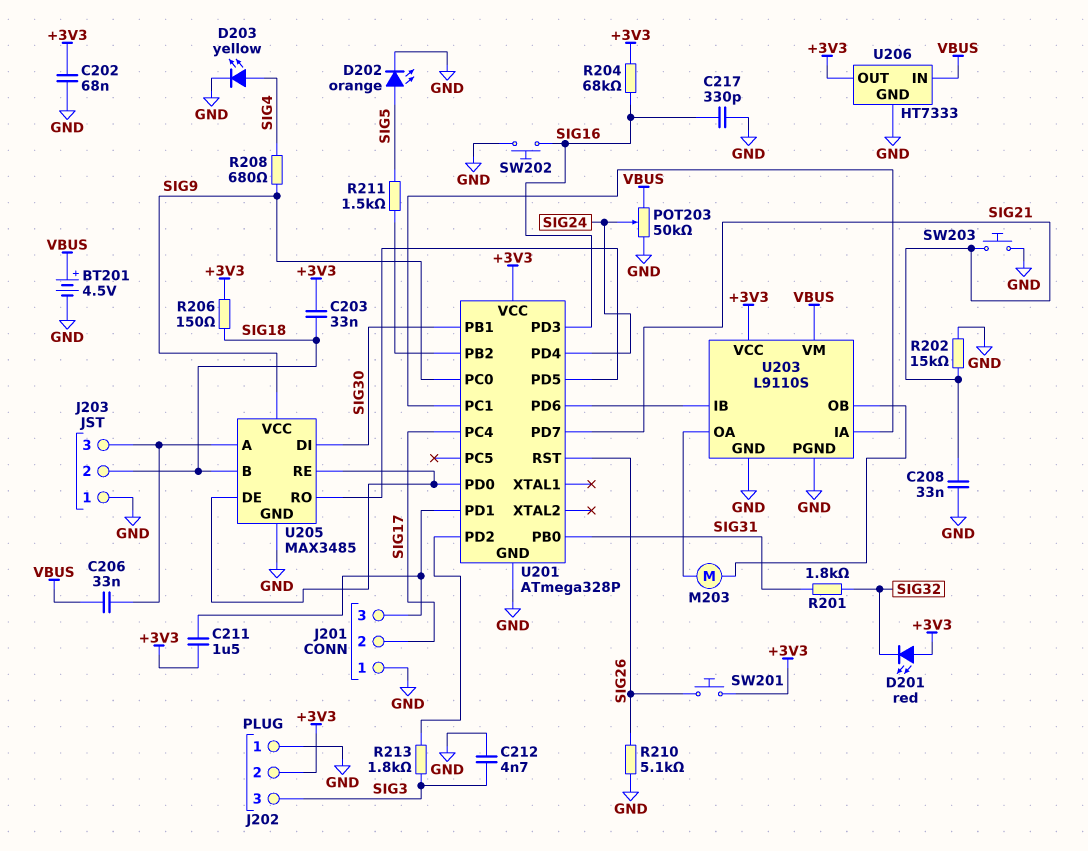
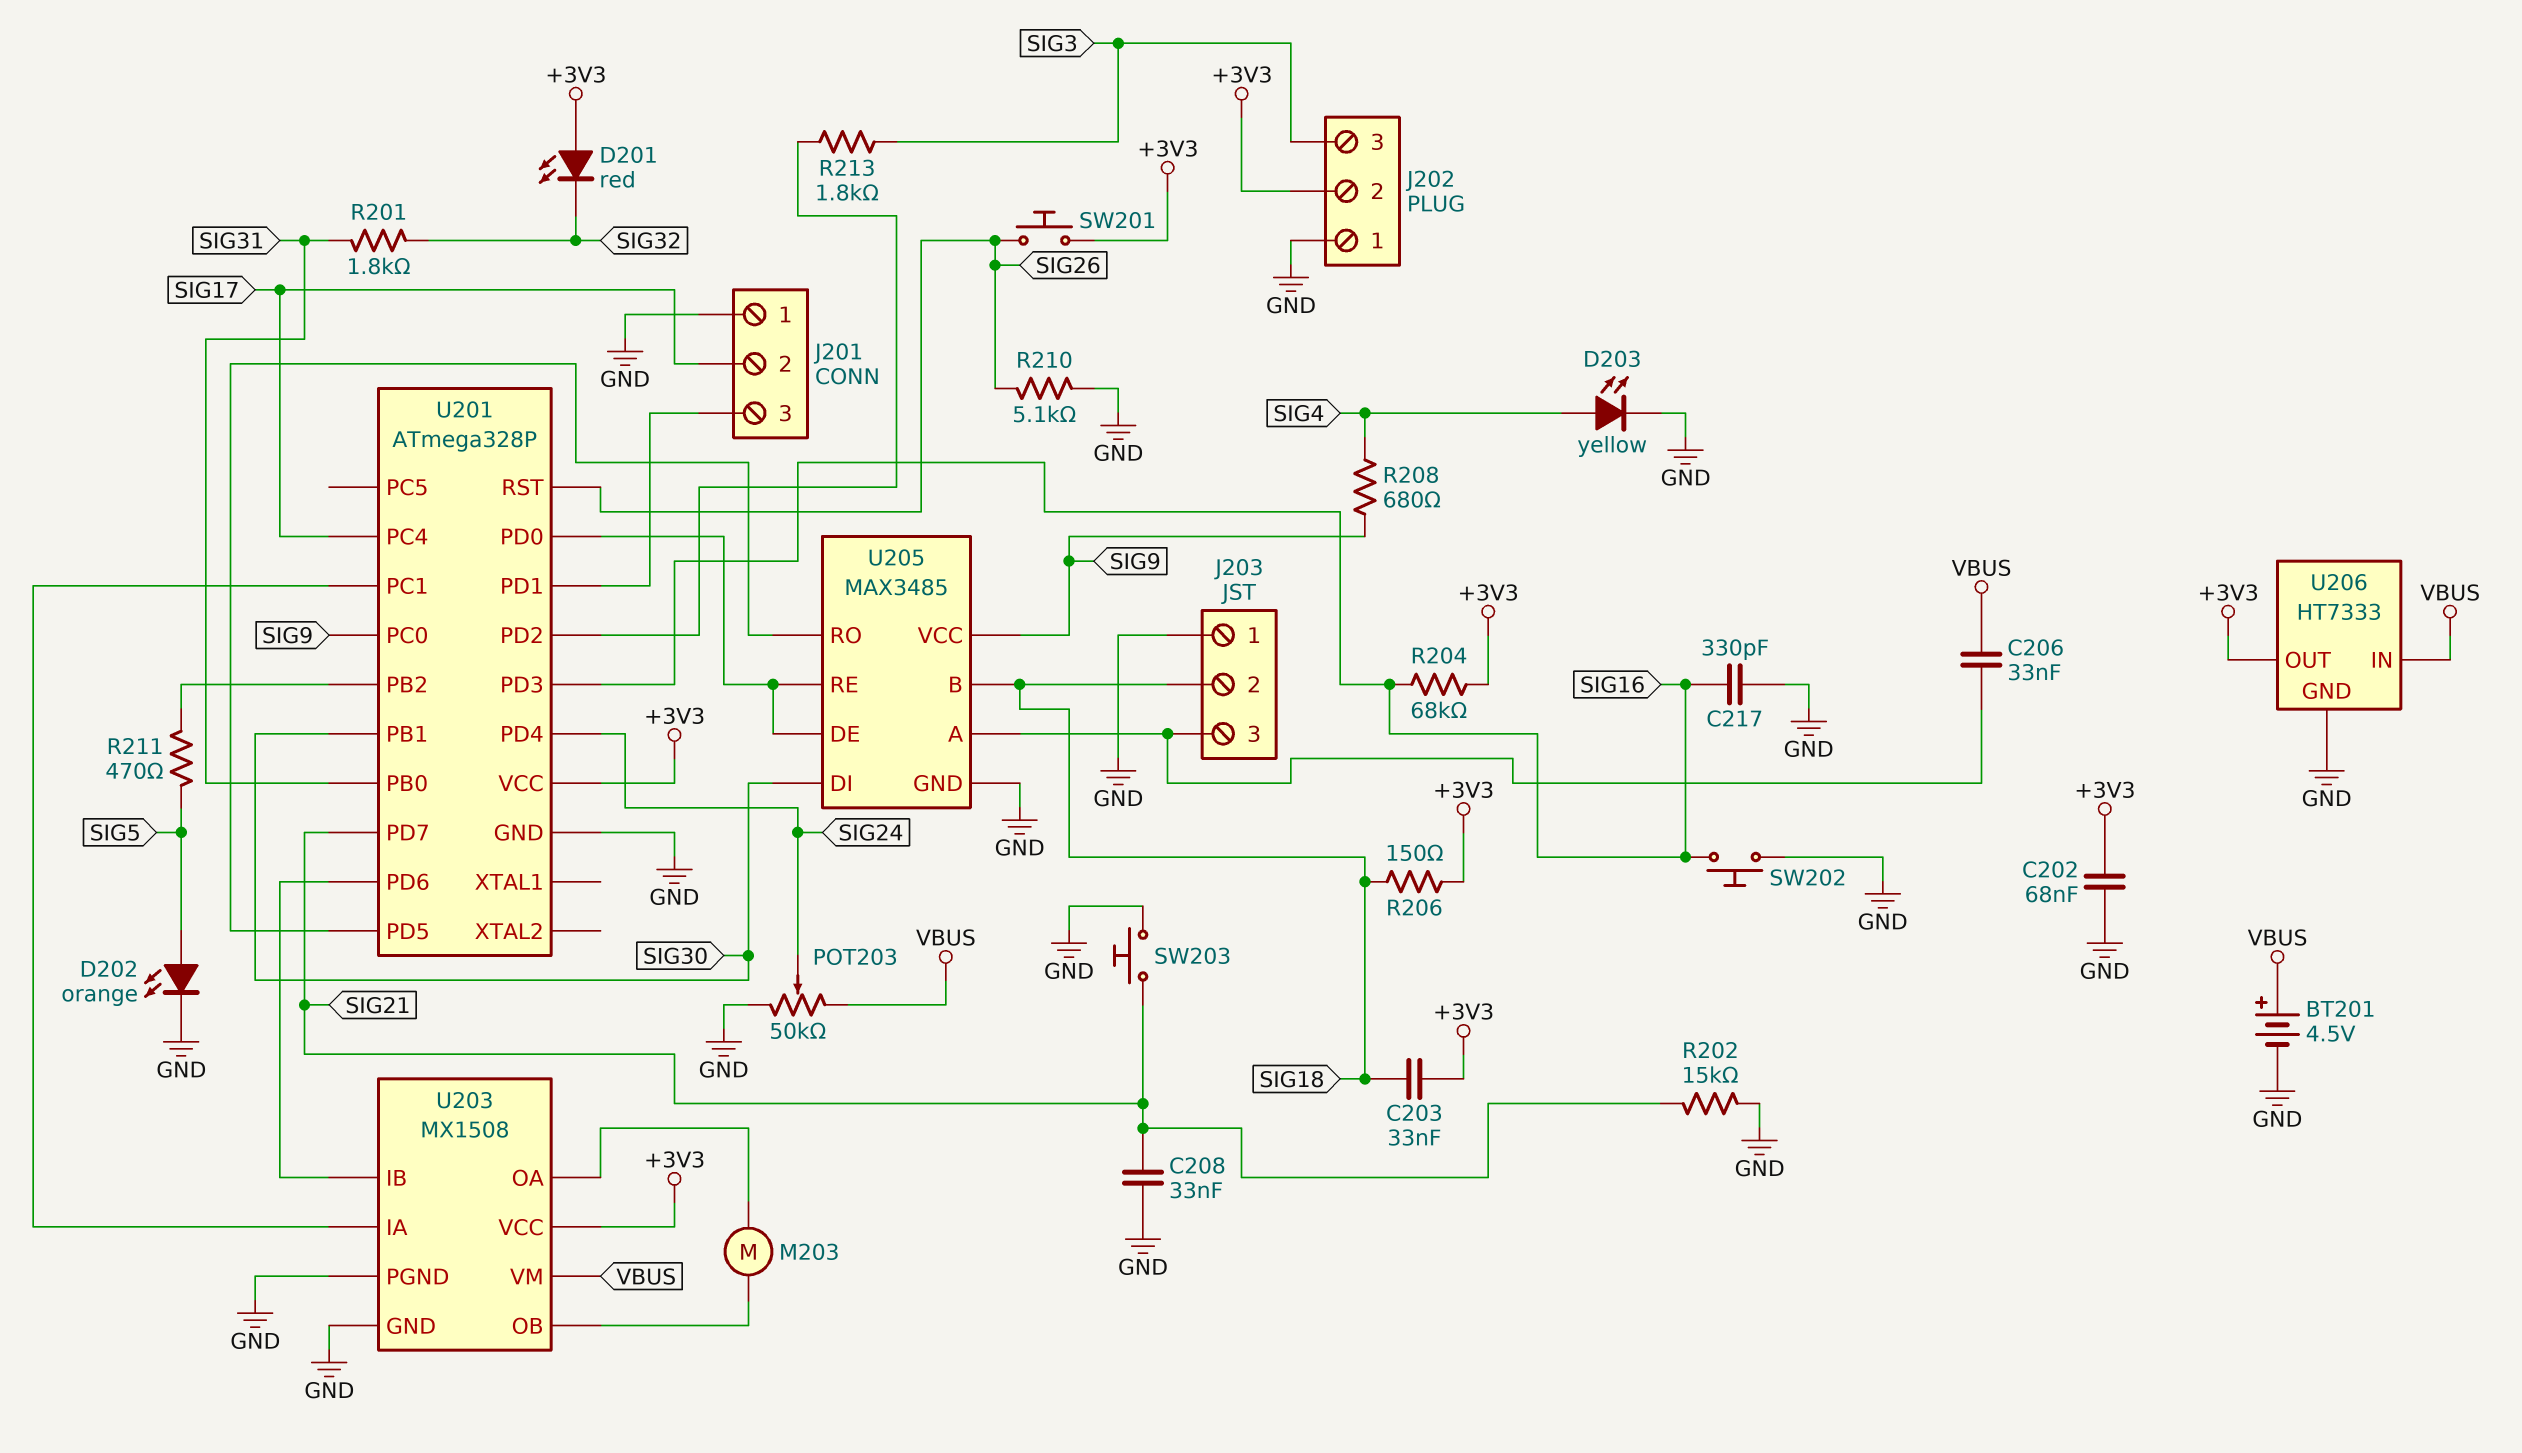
C211: 1.5uF (+3V3, J201/3) -> none
C212: 4.7nF (GND, SIG3) -> none
R211: 1.5k (SIG5, U201/PB2) -> 470 (SIG5, U201/PB2)
U203: L9110S -> MX1508

